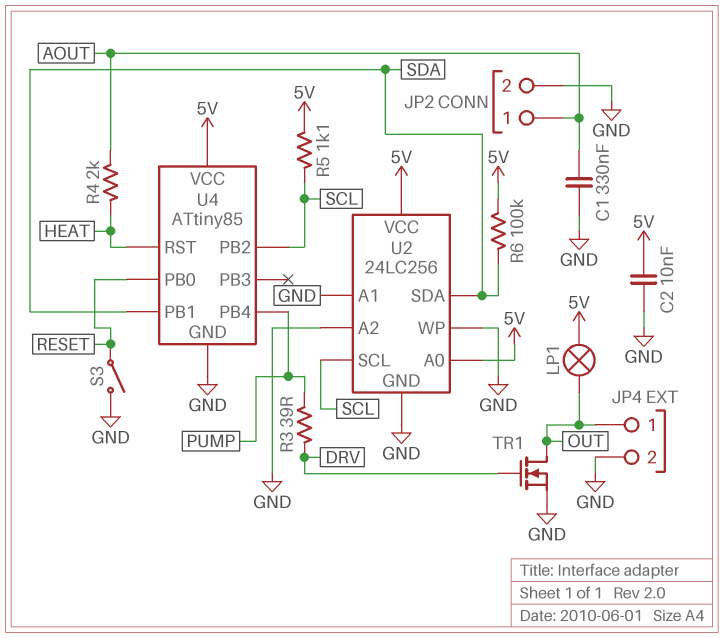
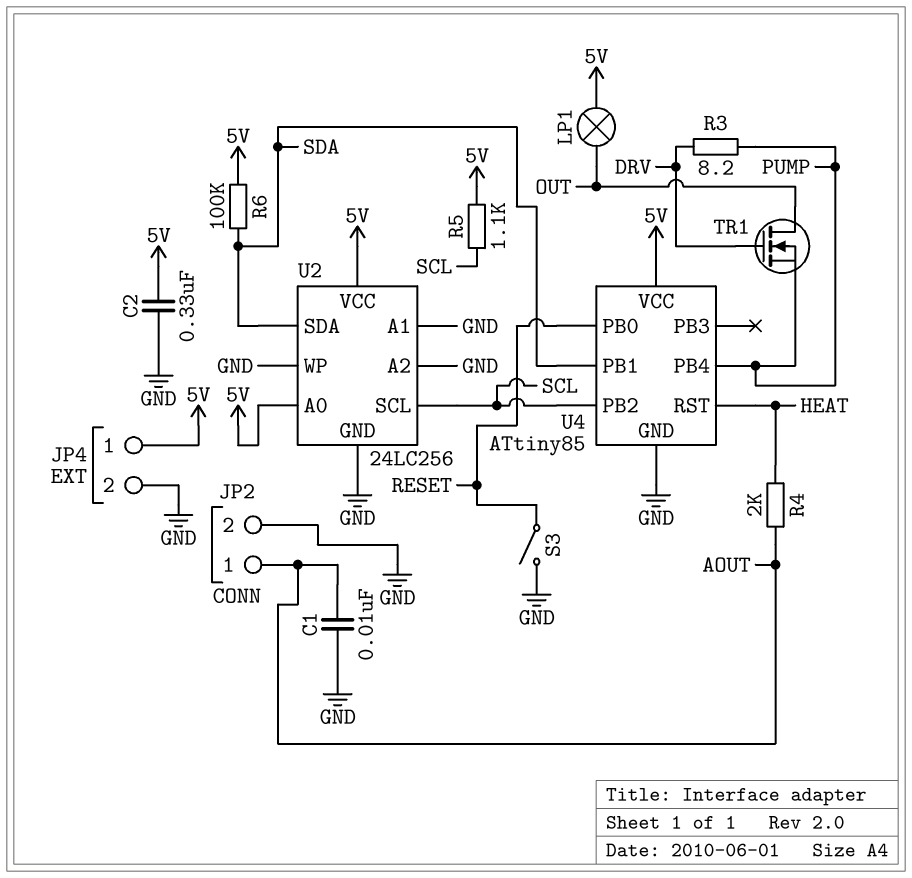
C1: 330nF (AOUT, GND) -> 10nF (AOUT, GND)
C2: 10nF (5V, GND) -> 330nF (5V, GND)
JP4 pin 1: OUT -> 5V
R3: 39 (DRV, PUMP) -> 8.2 (DRV, PUMP)
TR1: NMOS (G DRV, D OUT, S GND) -> NMOS (G DRV, D OUT, S PUMP)

